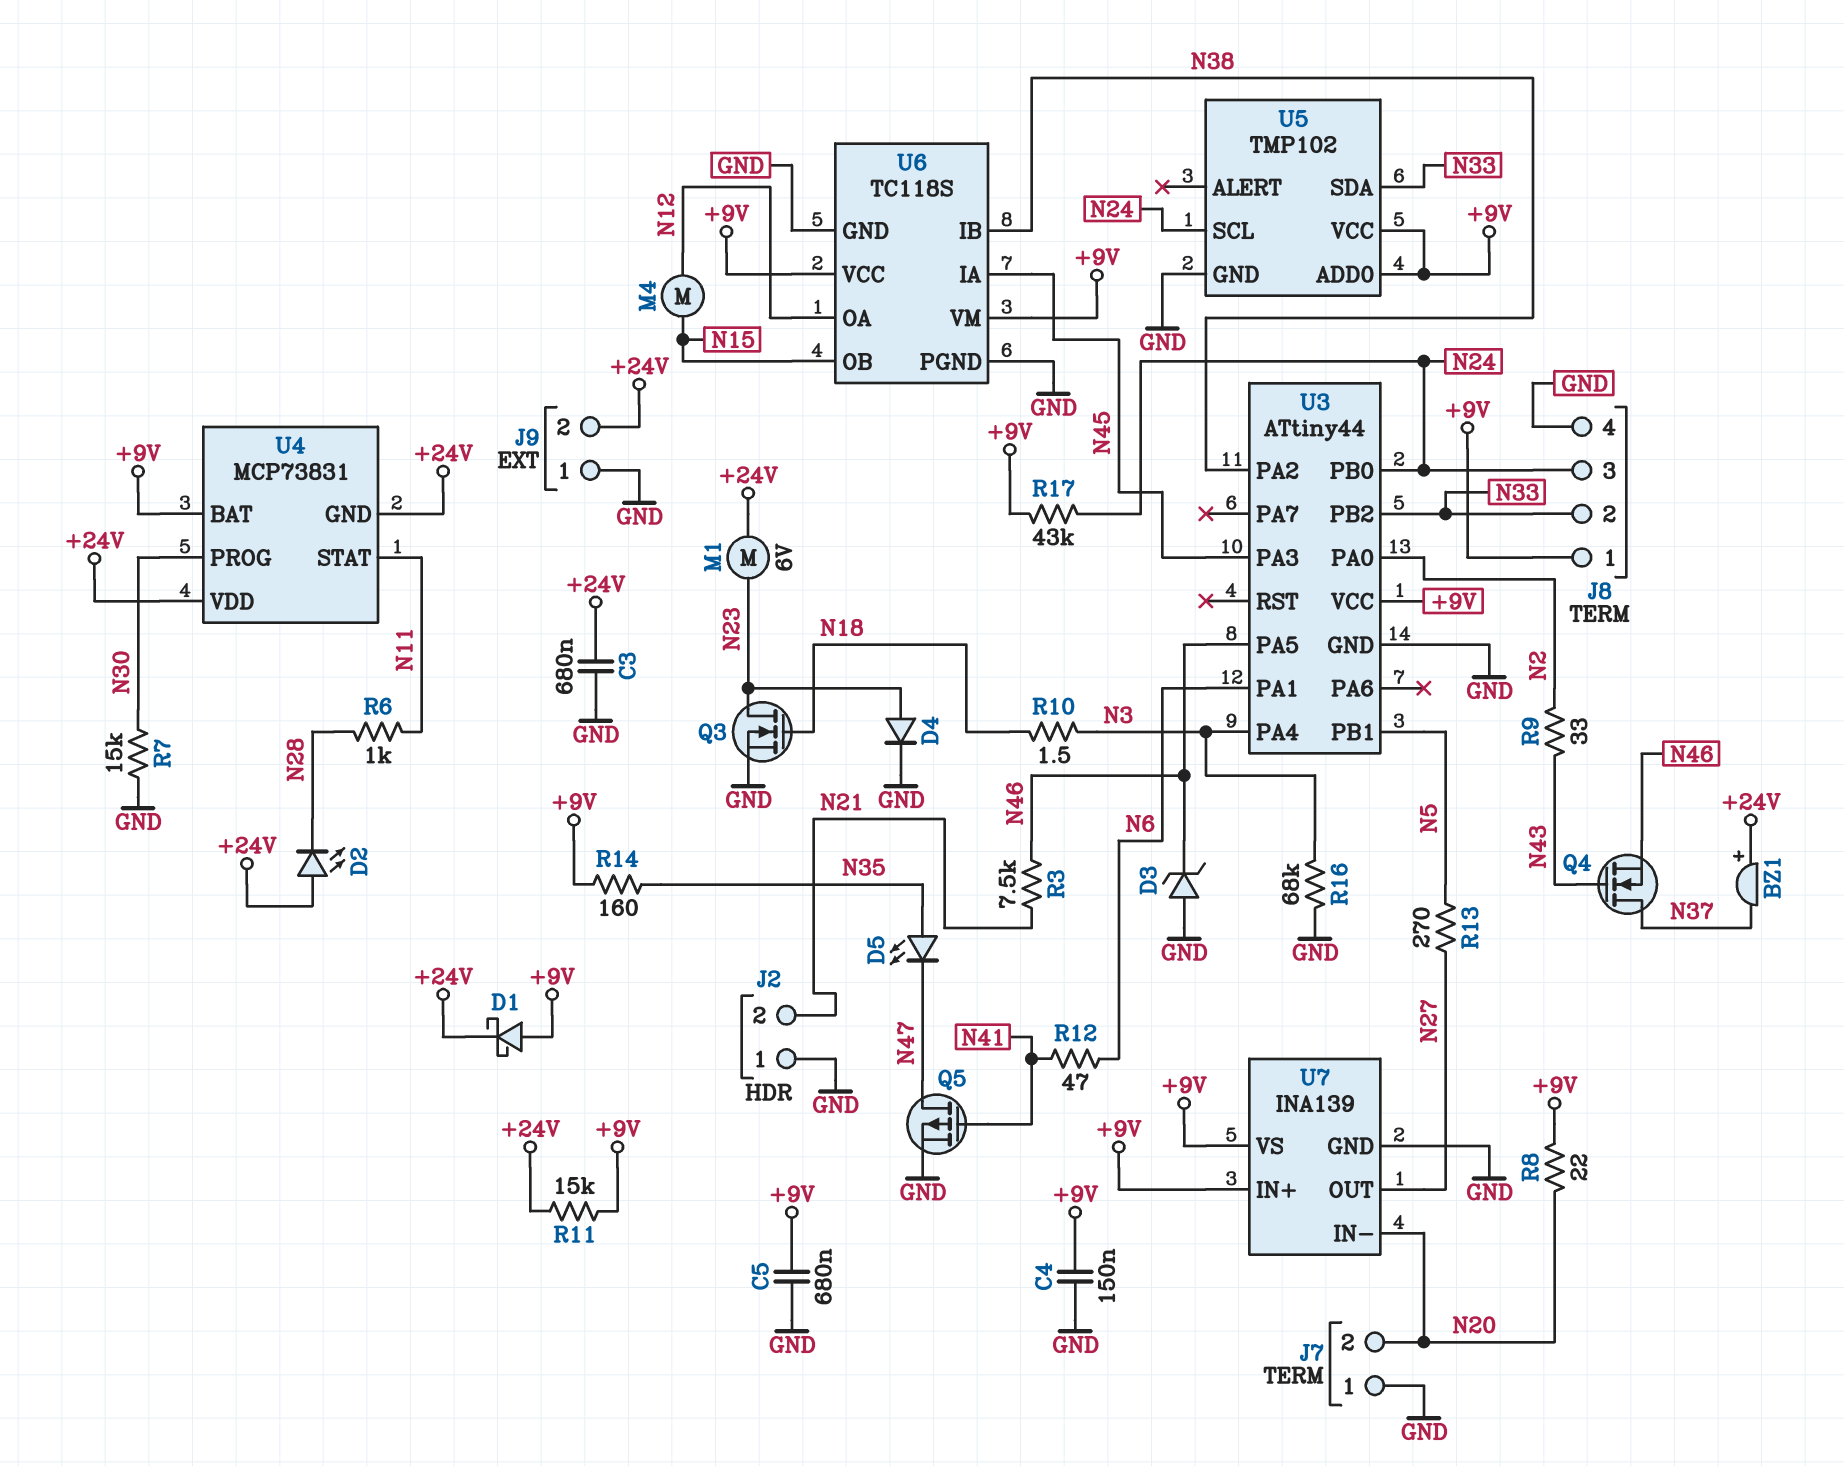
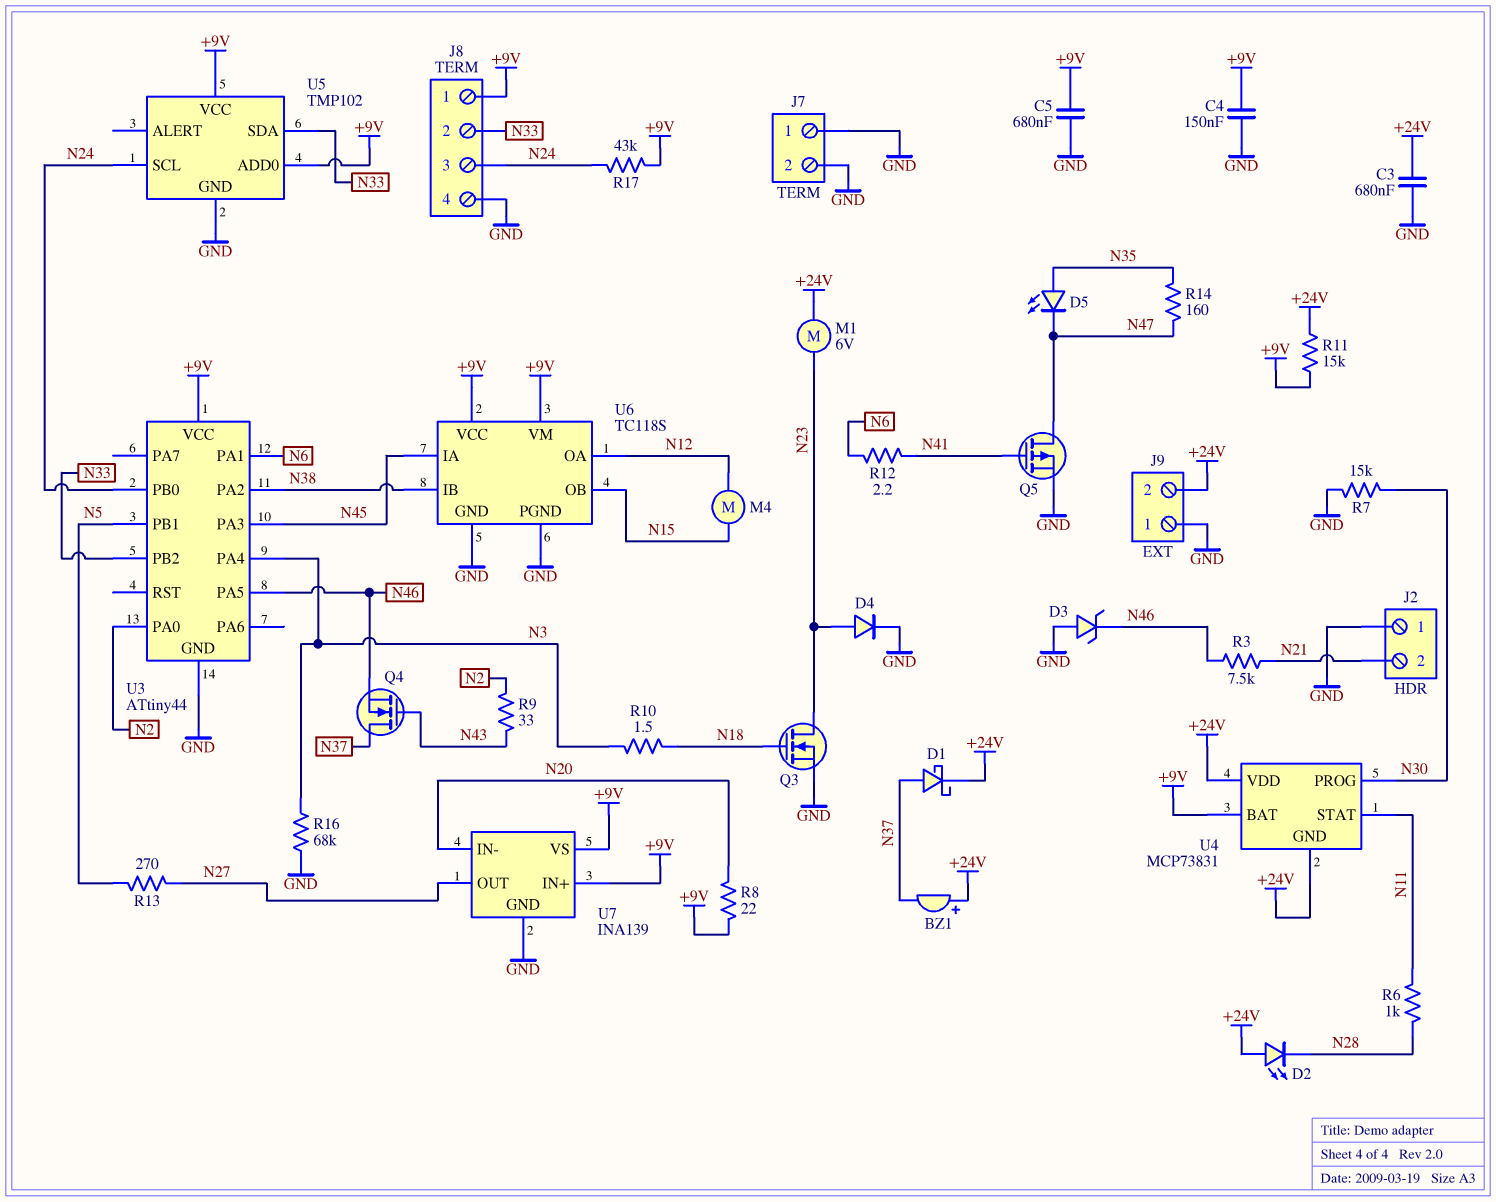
D1: schottky (A +9V, K +24V) -> schottky (A N37, K +24V)
J7 pin 2: N20 -> GND
R12: 47 (N6, N41) -> 2.2 (N6, N41)
R14: 160 (+9V, N35) -> 160 (N35, N47)

